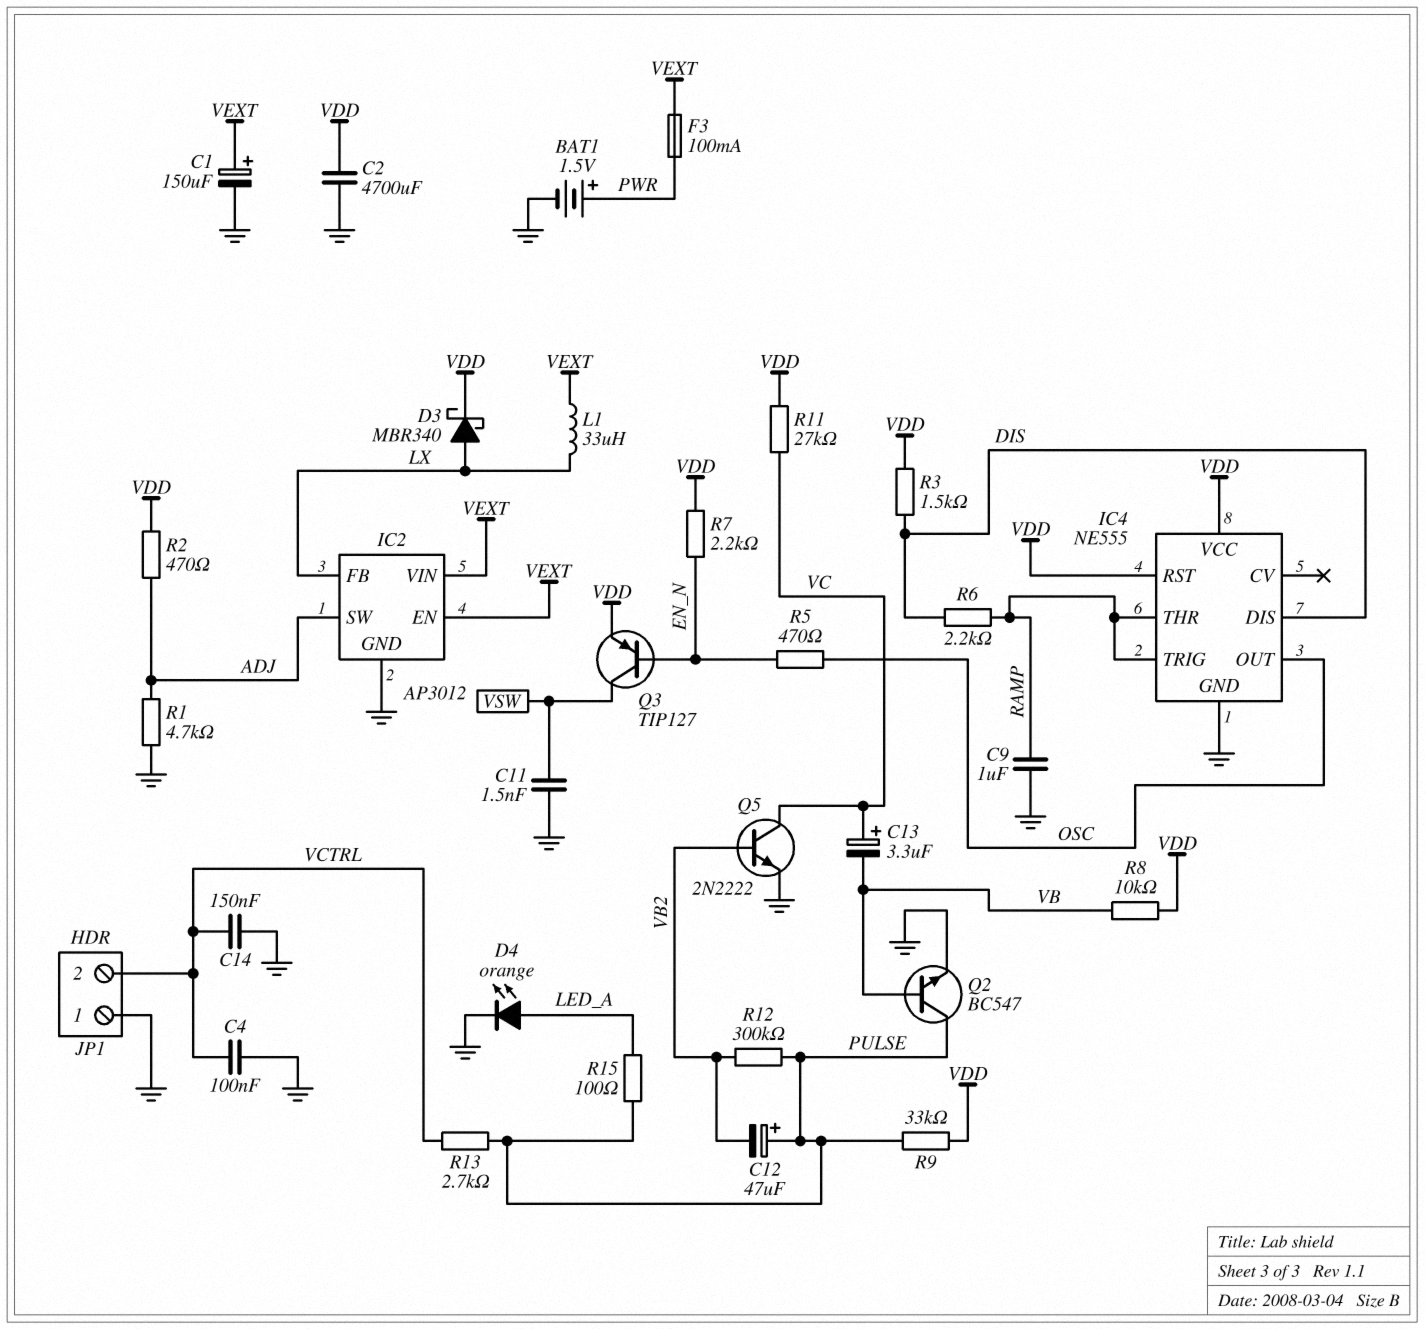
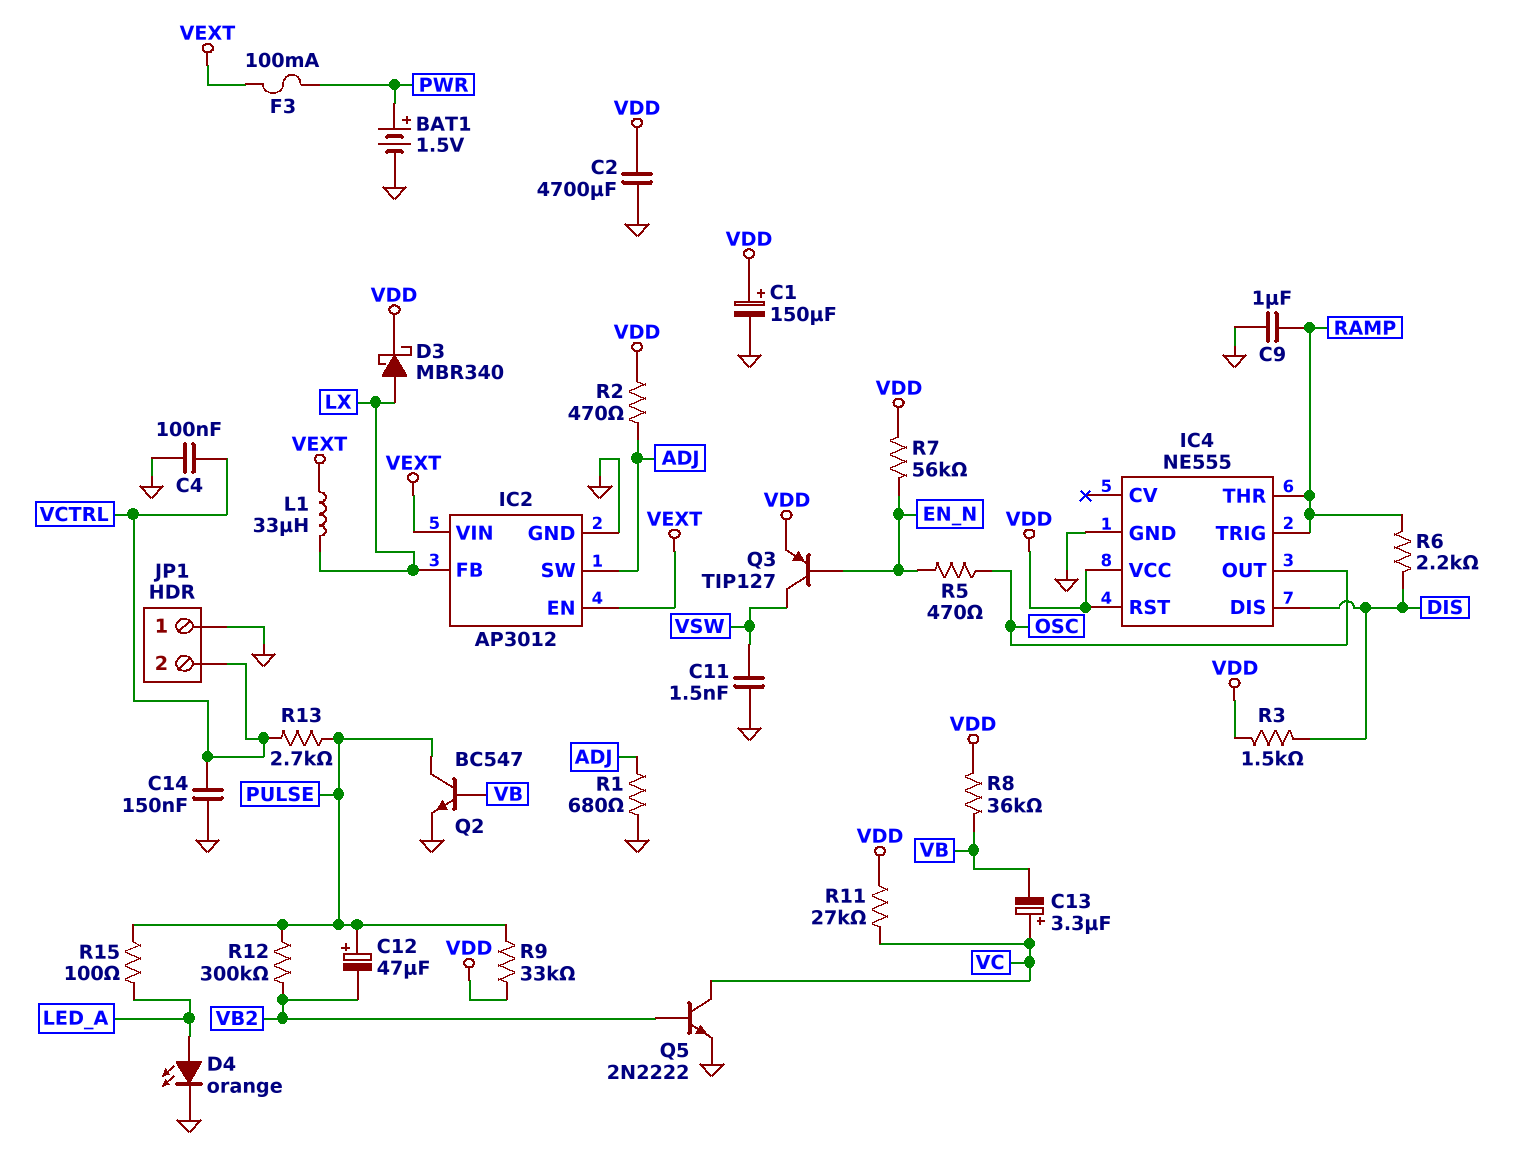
C1: 150uF (plus VEXT, minus GND) -> 150uF (plus VDD, minus GND)
R1: 4.7k (ADJ, GND) -> 680 (ADJ, GND)
R7: 2.2k (EN_N, VDD) -> 56k (EN_N, VDD)
R8: 10k (VB, VDD) -> 36k (VB, VDD)

